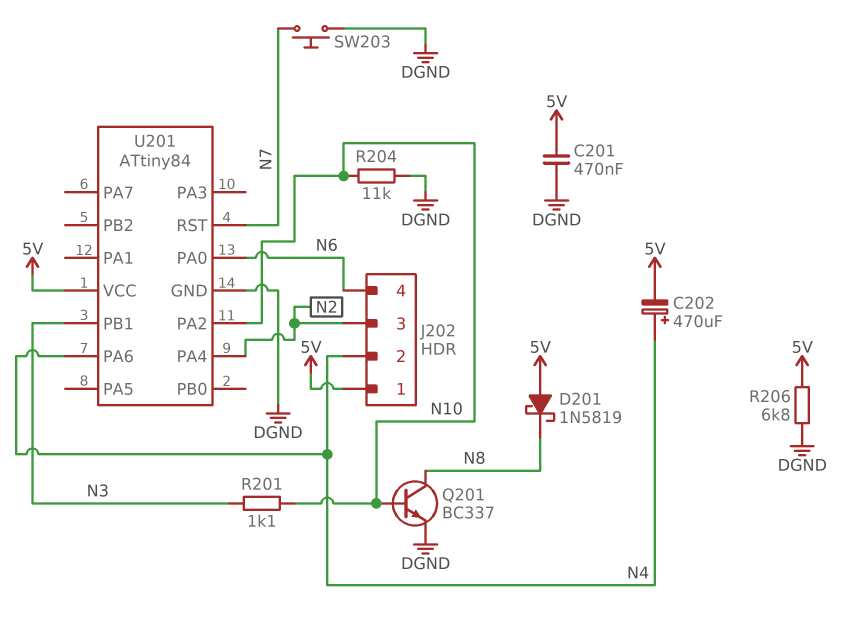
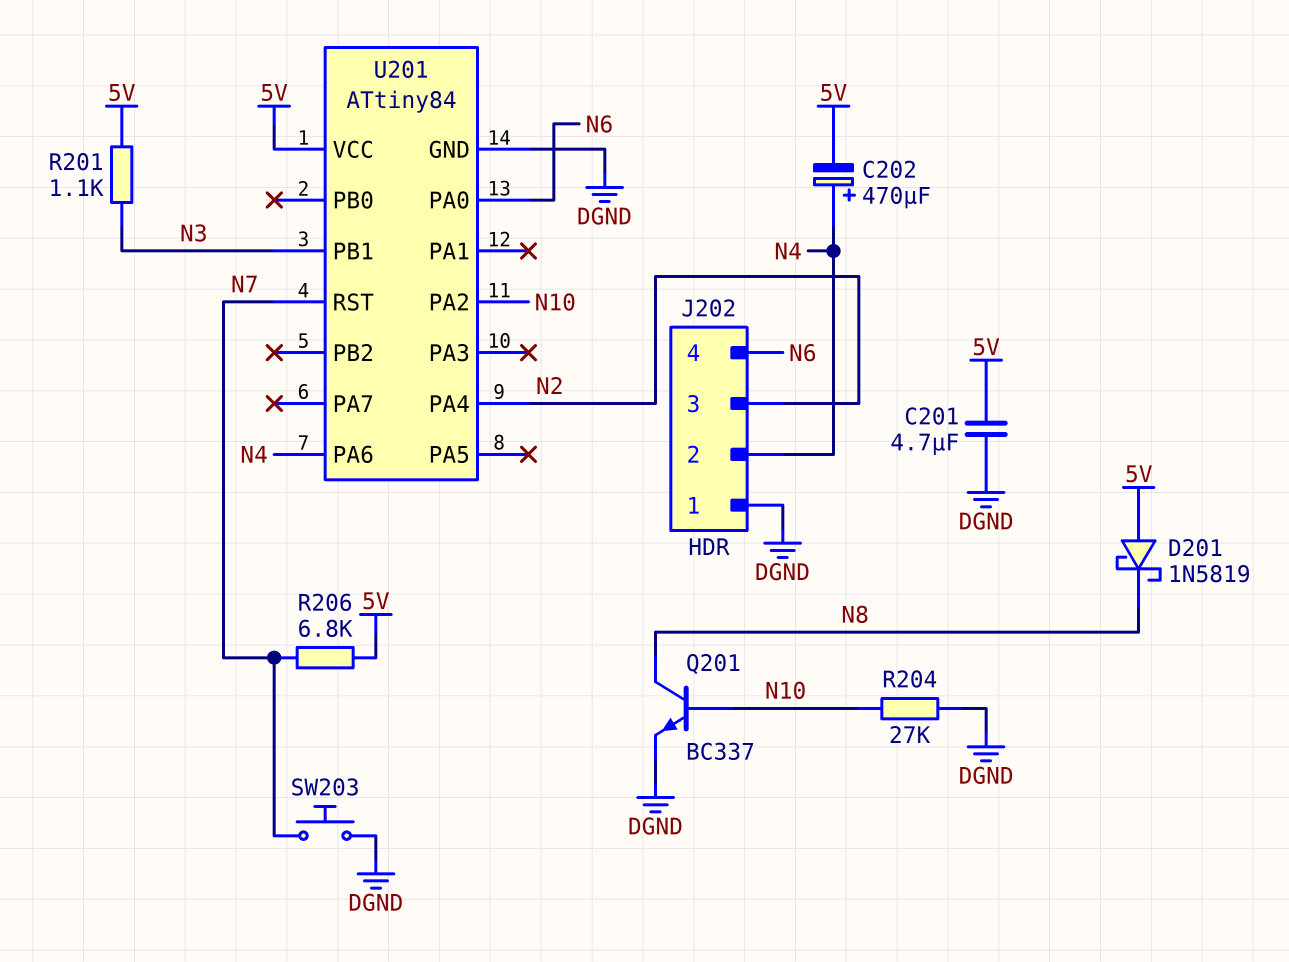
C201: 470nF (5V, DGND) -> 4.7uF (5V, DGND)
J202 pin 1: 5V -> DGND
R201: 1.1k (N3, N10) -> 1.1k (5V, N3)
R204: 11k (DGND, N10) -> 27k (DGND, N10)
R206: 6.8k (5V, DGND) -> 6.8k (5V, N7)

